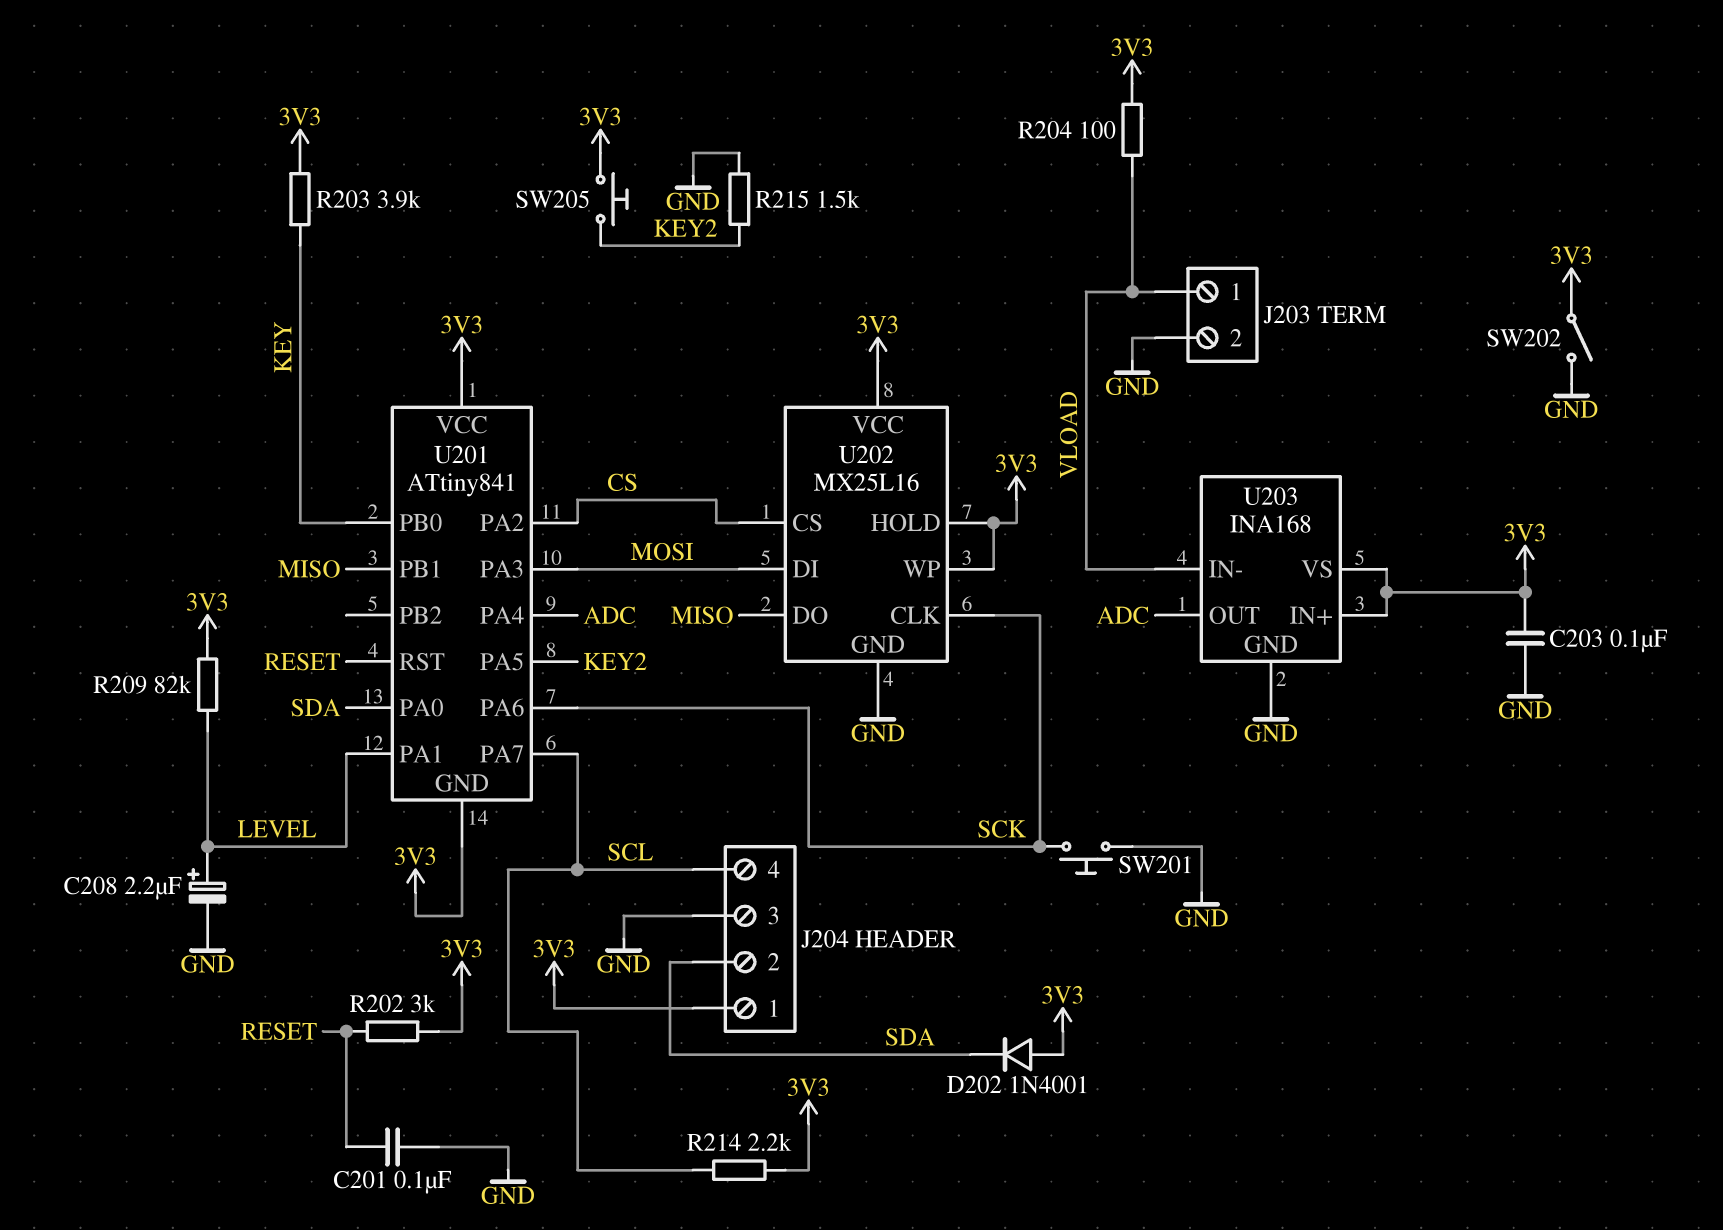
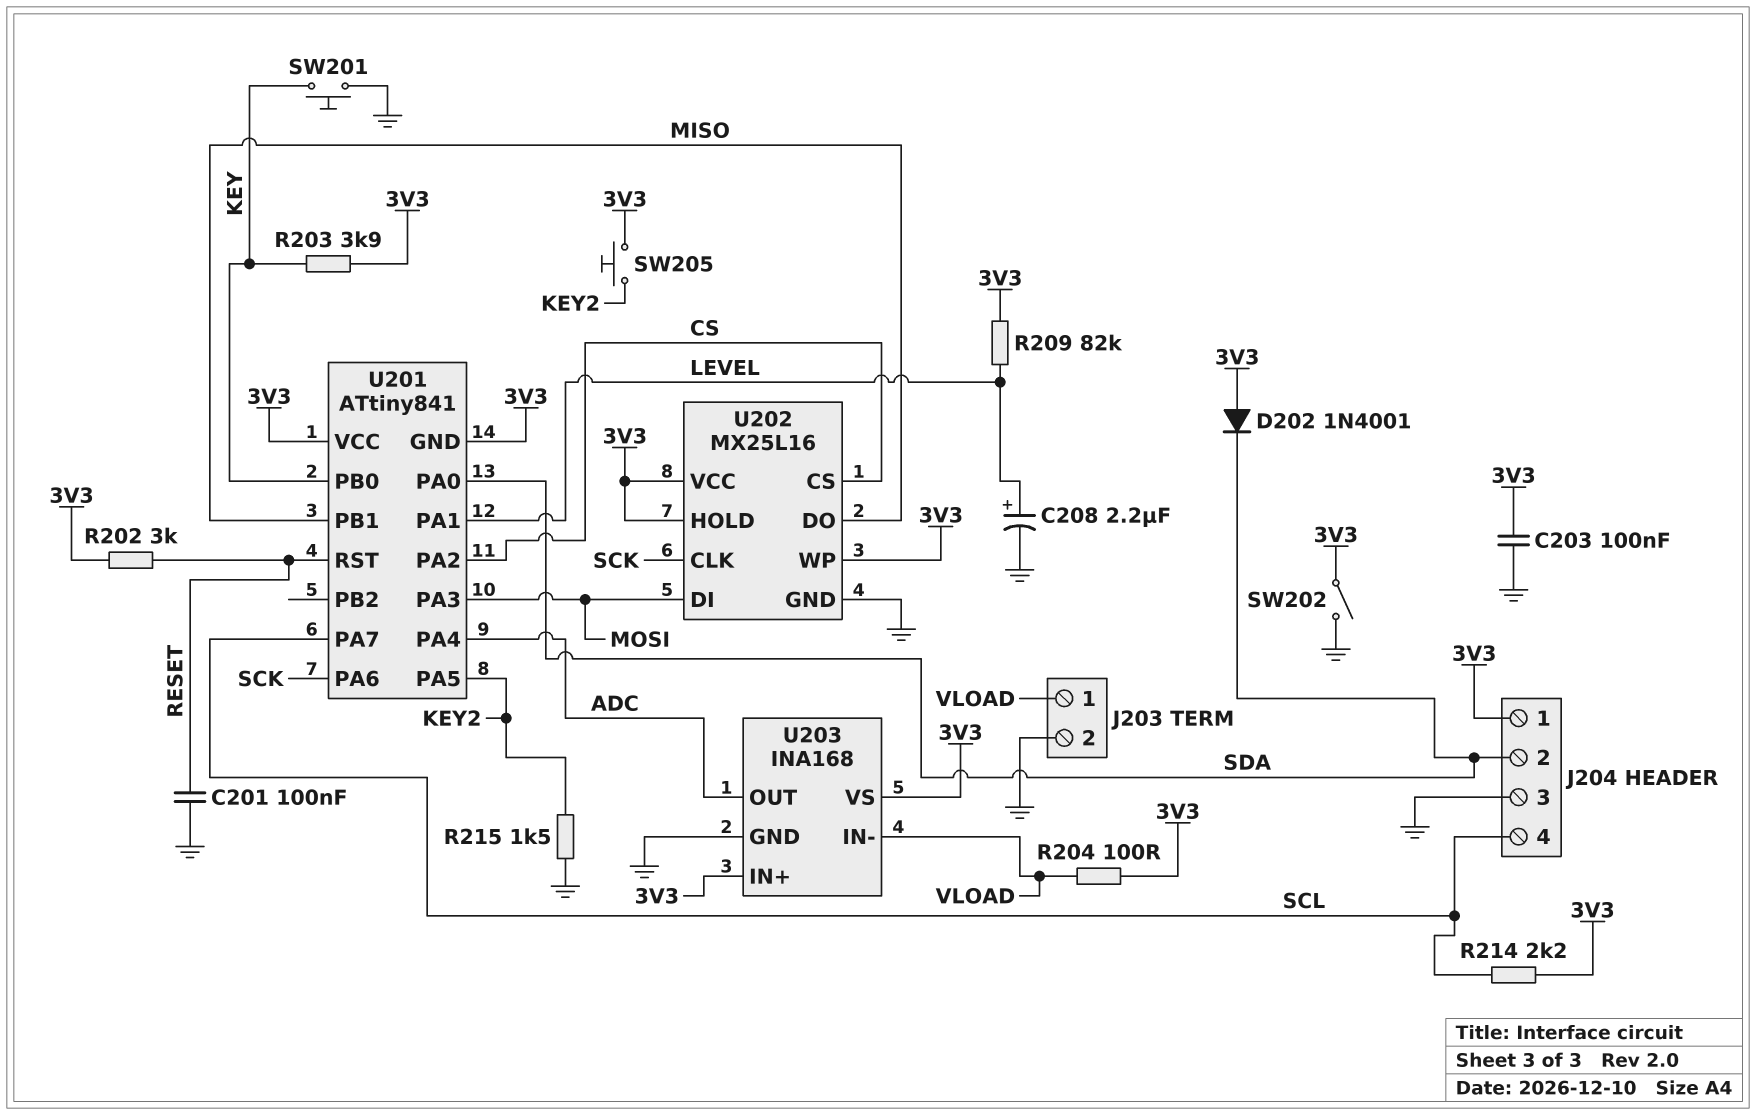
SW201: button (GND, SCK) -> button (GND, KEY)

